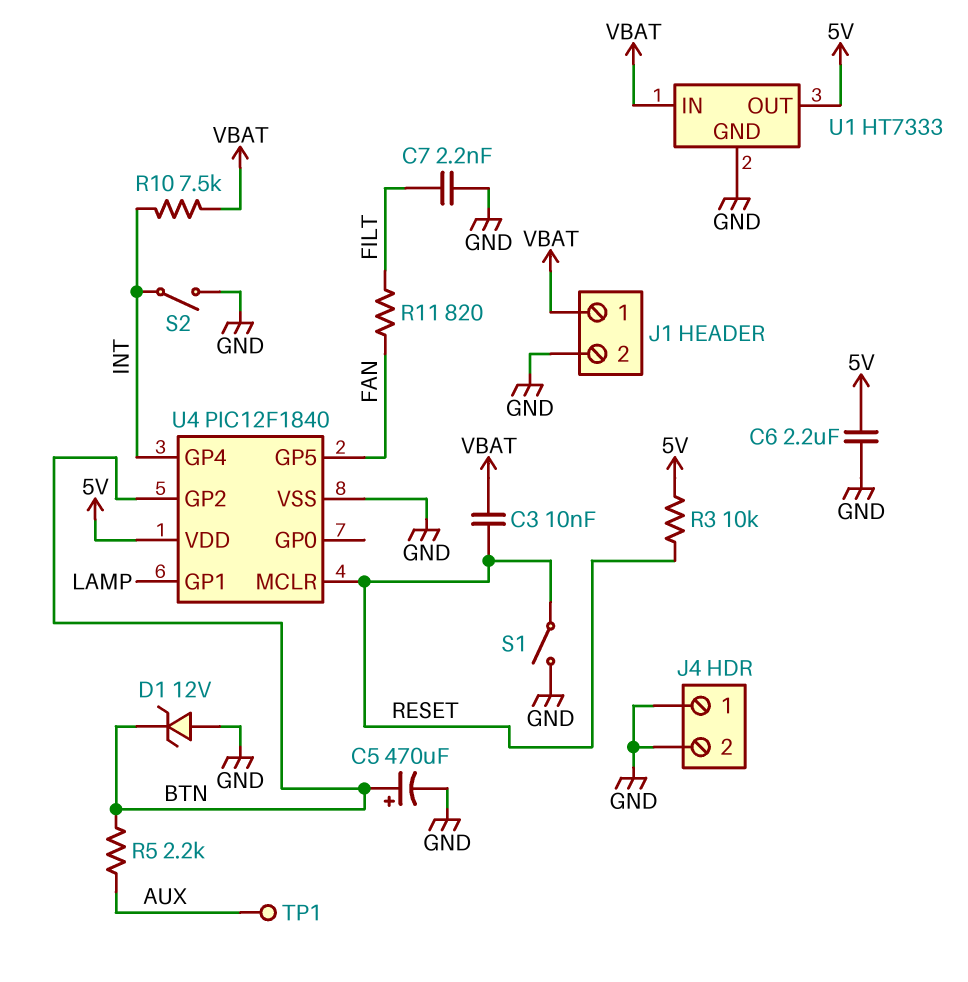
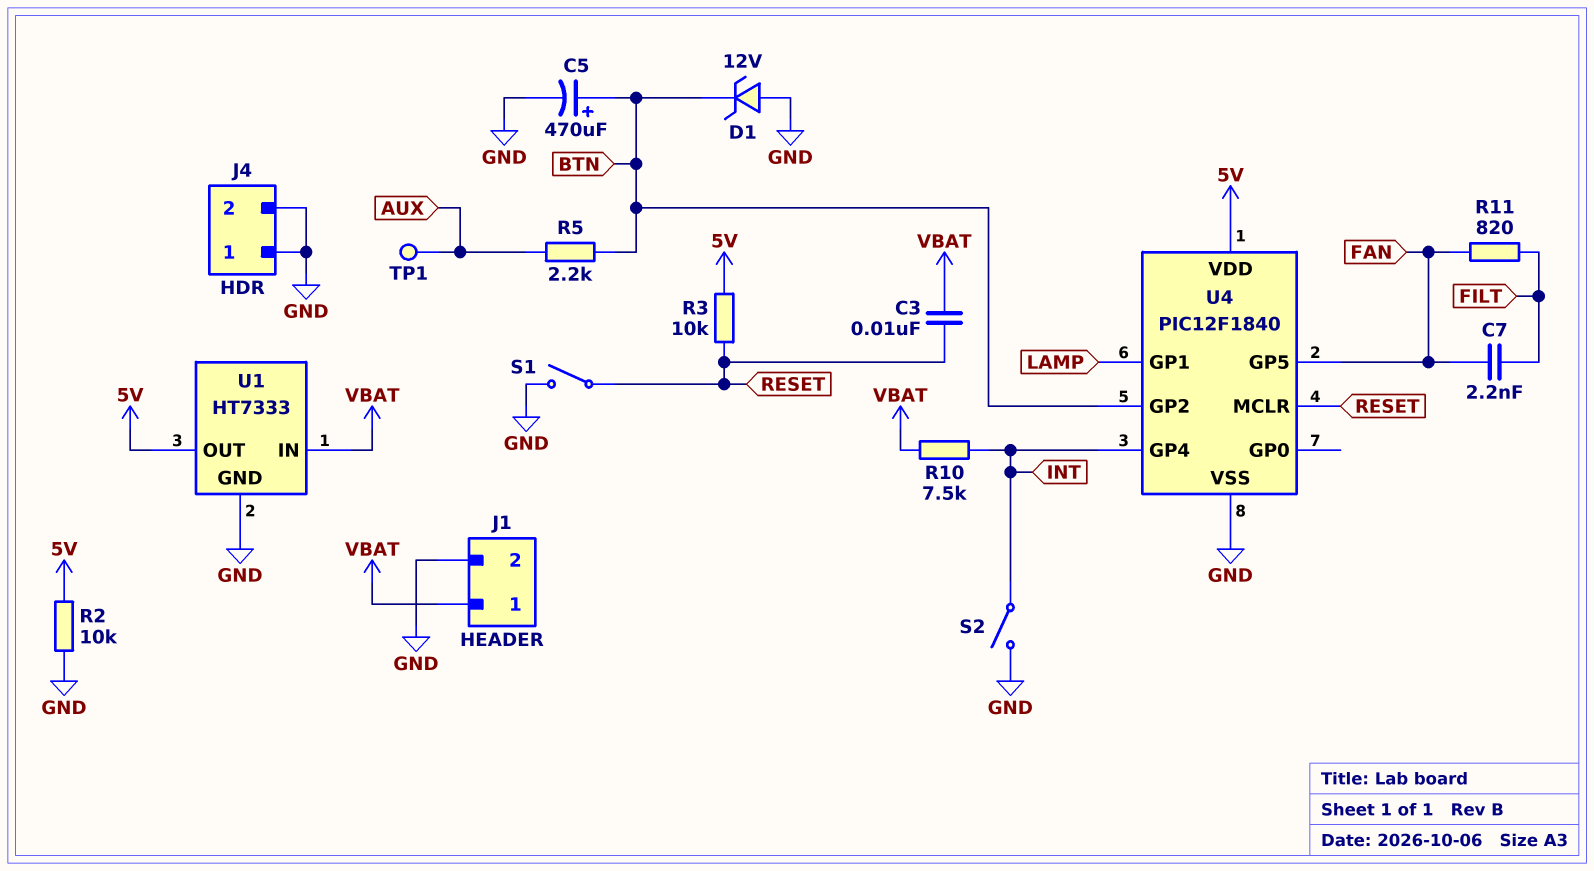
C6: 2.2uF (5V, GND) -> none
C7: 2.2nF (FILT, GND) -> 2.2nF (FAN, FILT)
R2: none -> 10k (5V, GND)

